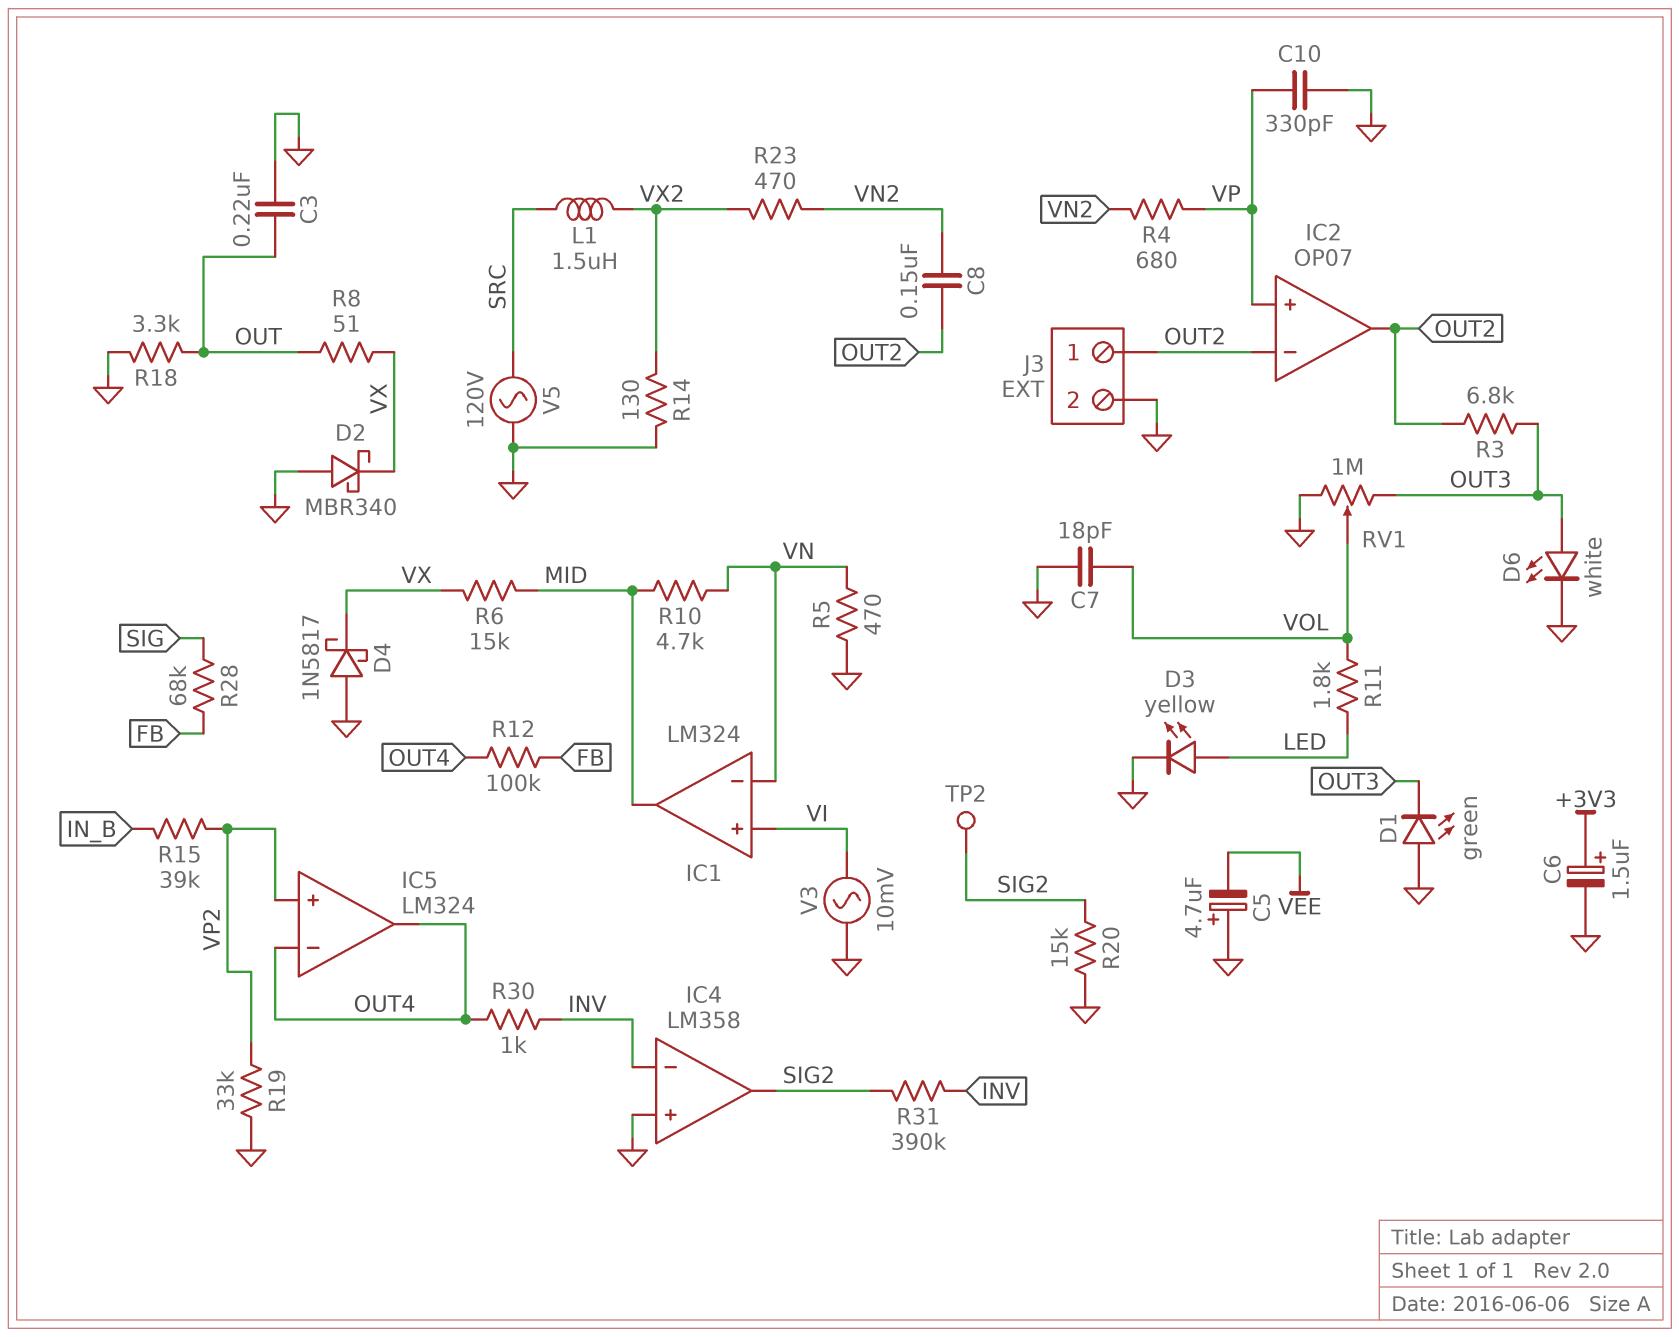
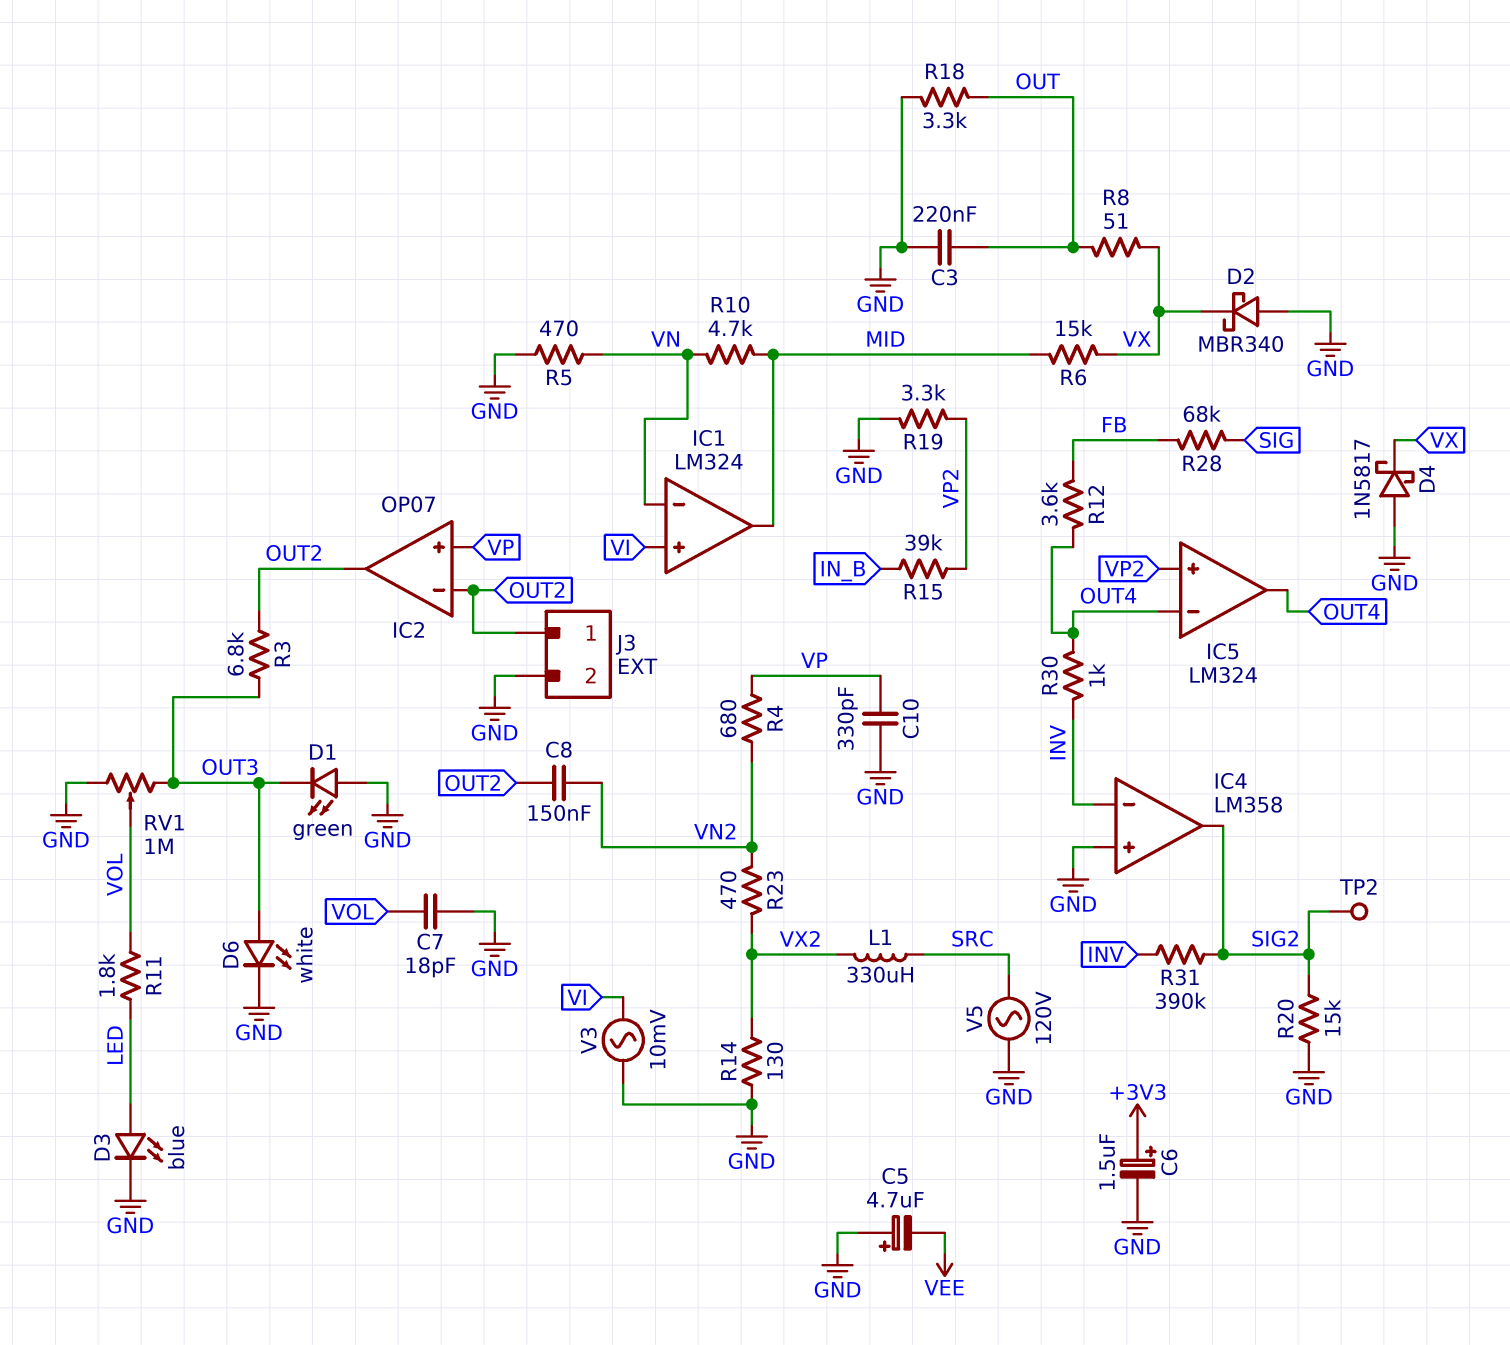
D3: LED yellow (A LED, K GND) -> LED blue (A LED, K GND)
L1: 1.5uH (SRC, VX2) -> 330uH (SRC, VX2)
R12: 100k (FB, OUT4) -> 3.6k (FB, OUT4)
R19: 33k (GND, VP2) -> 3.3k (GND, VP2)

